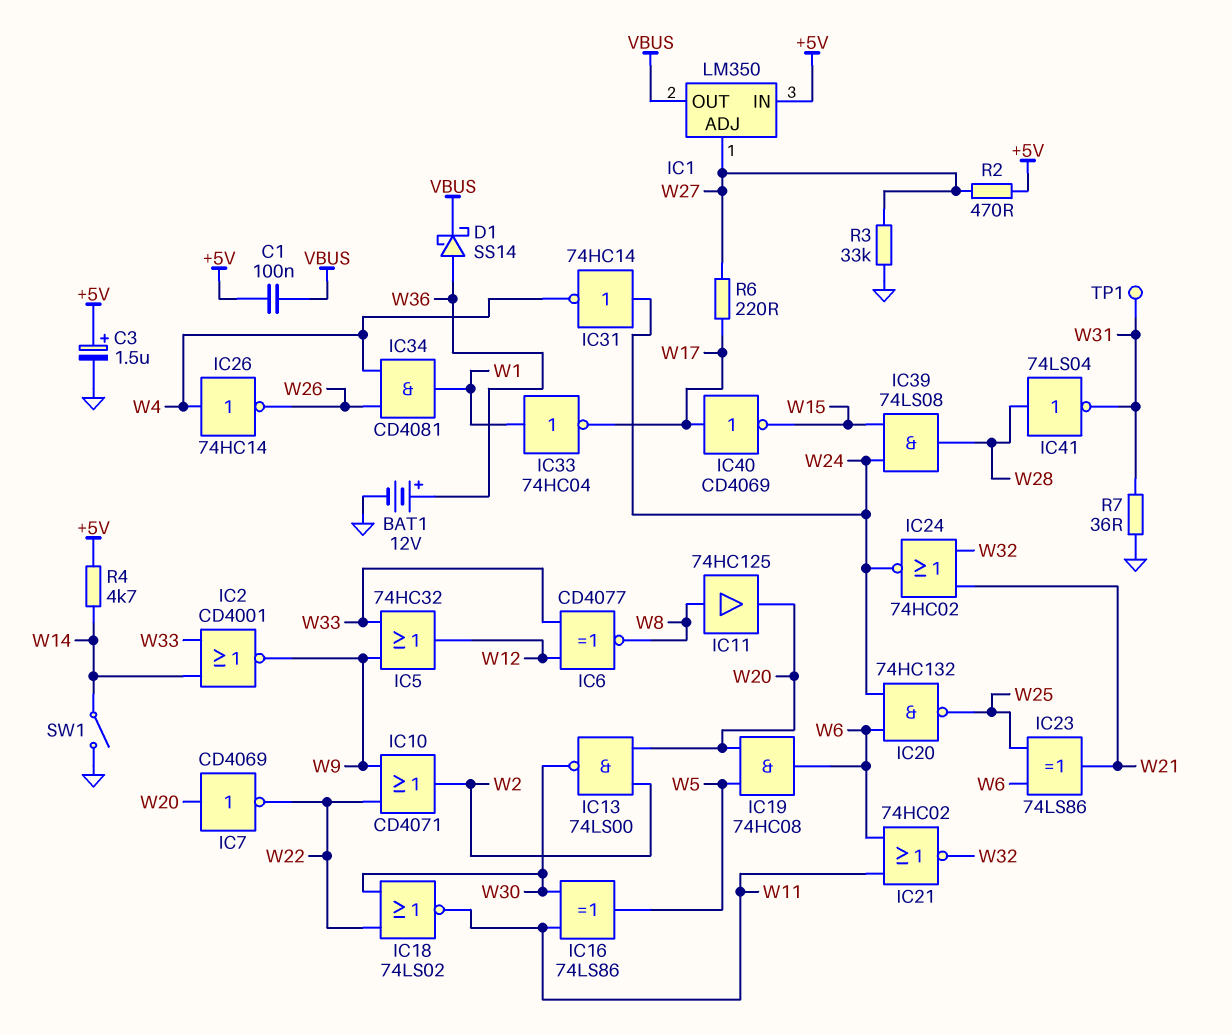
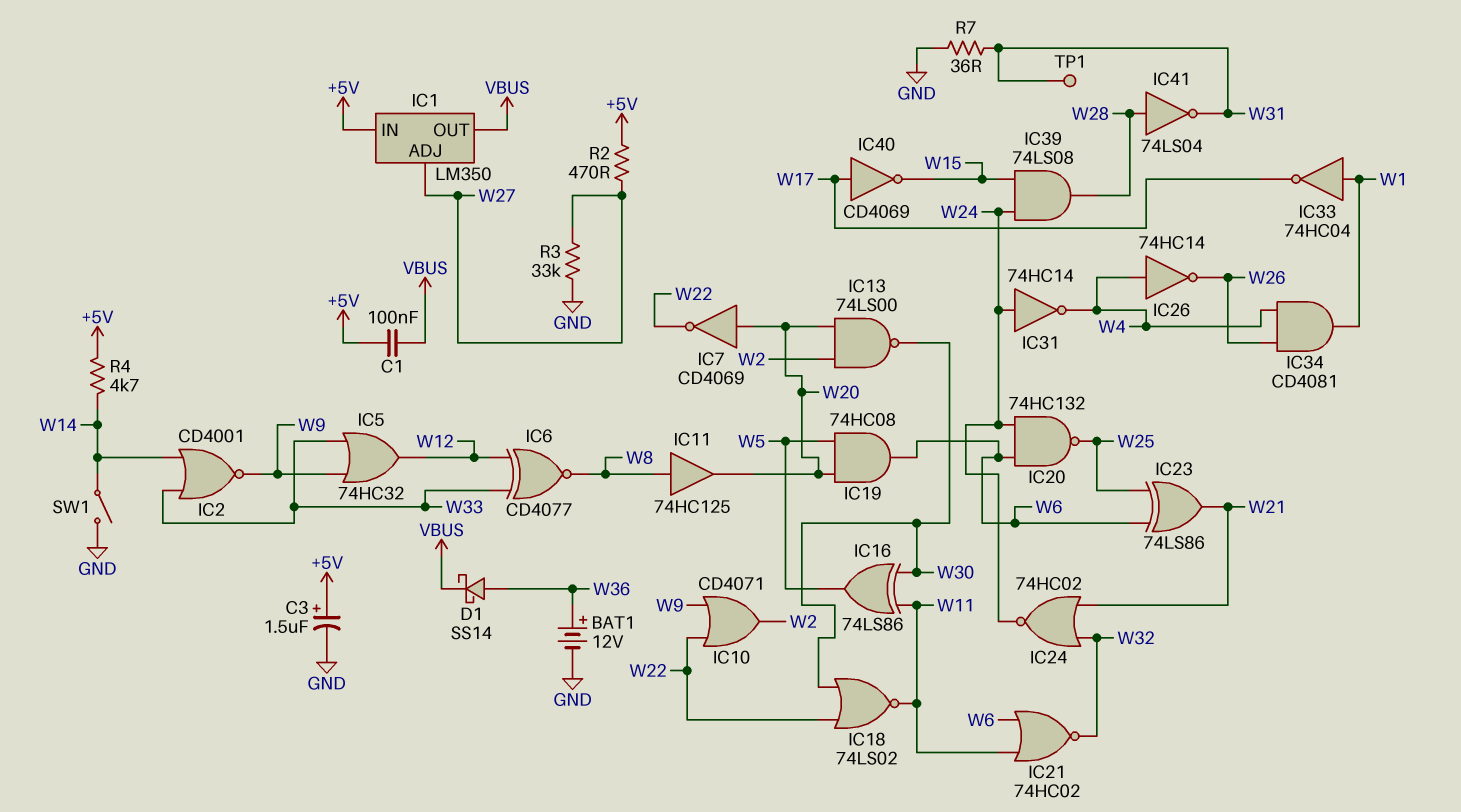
R6: 220 (W17, W27) -> none

